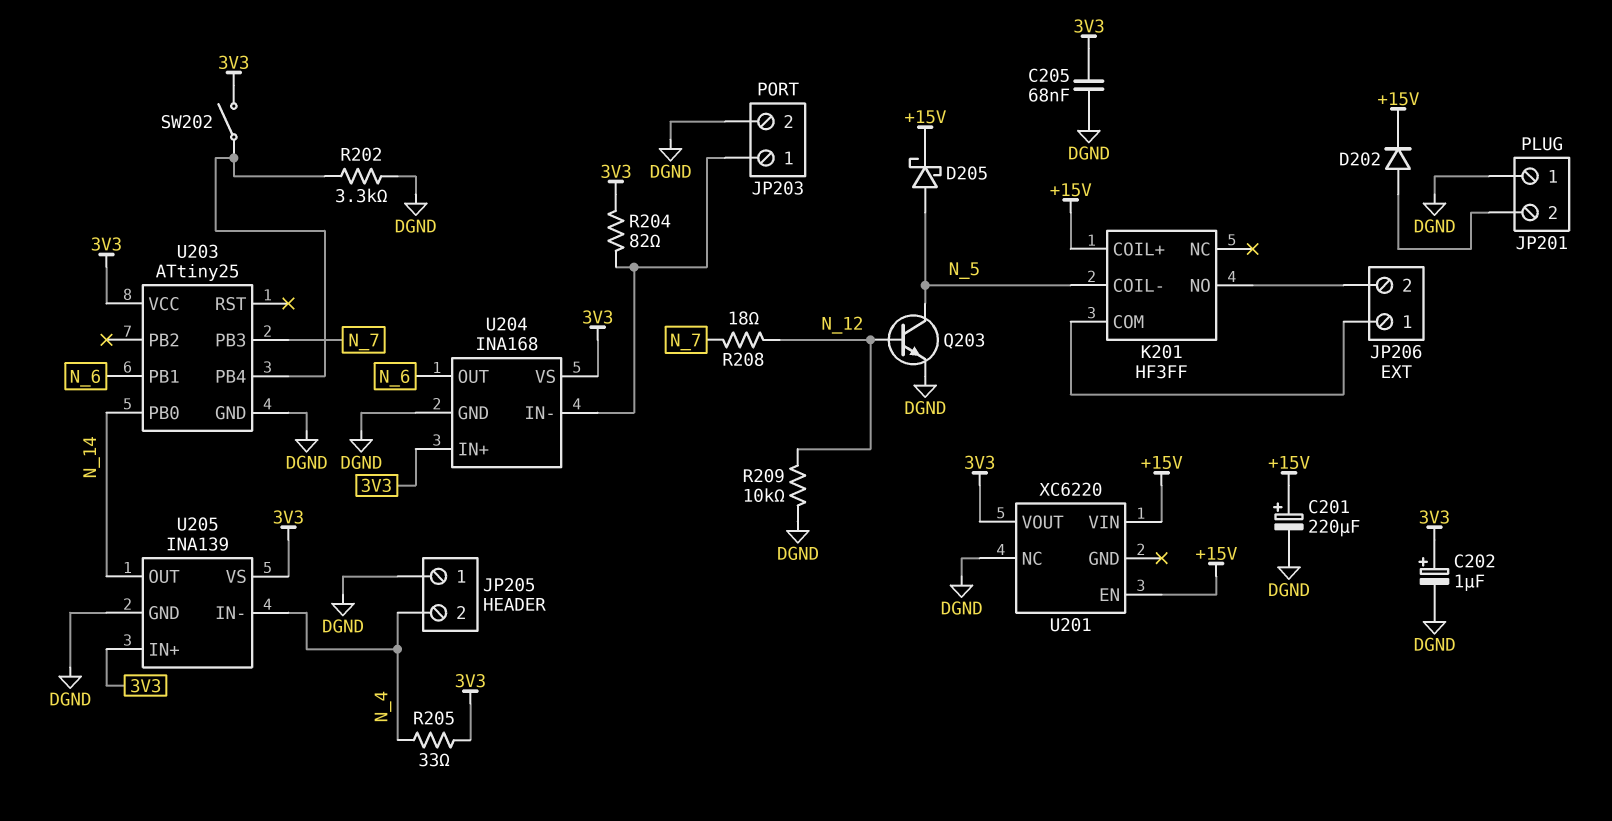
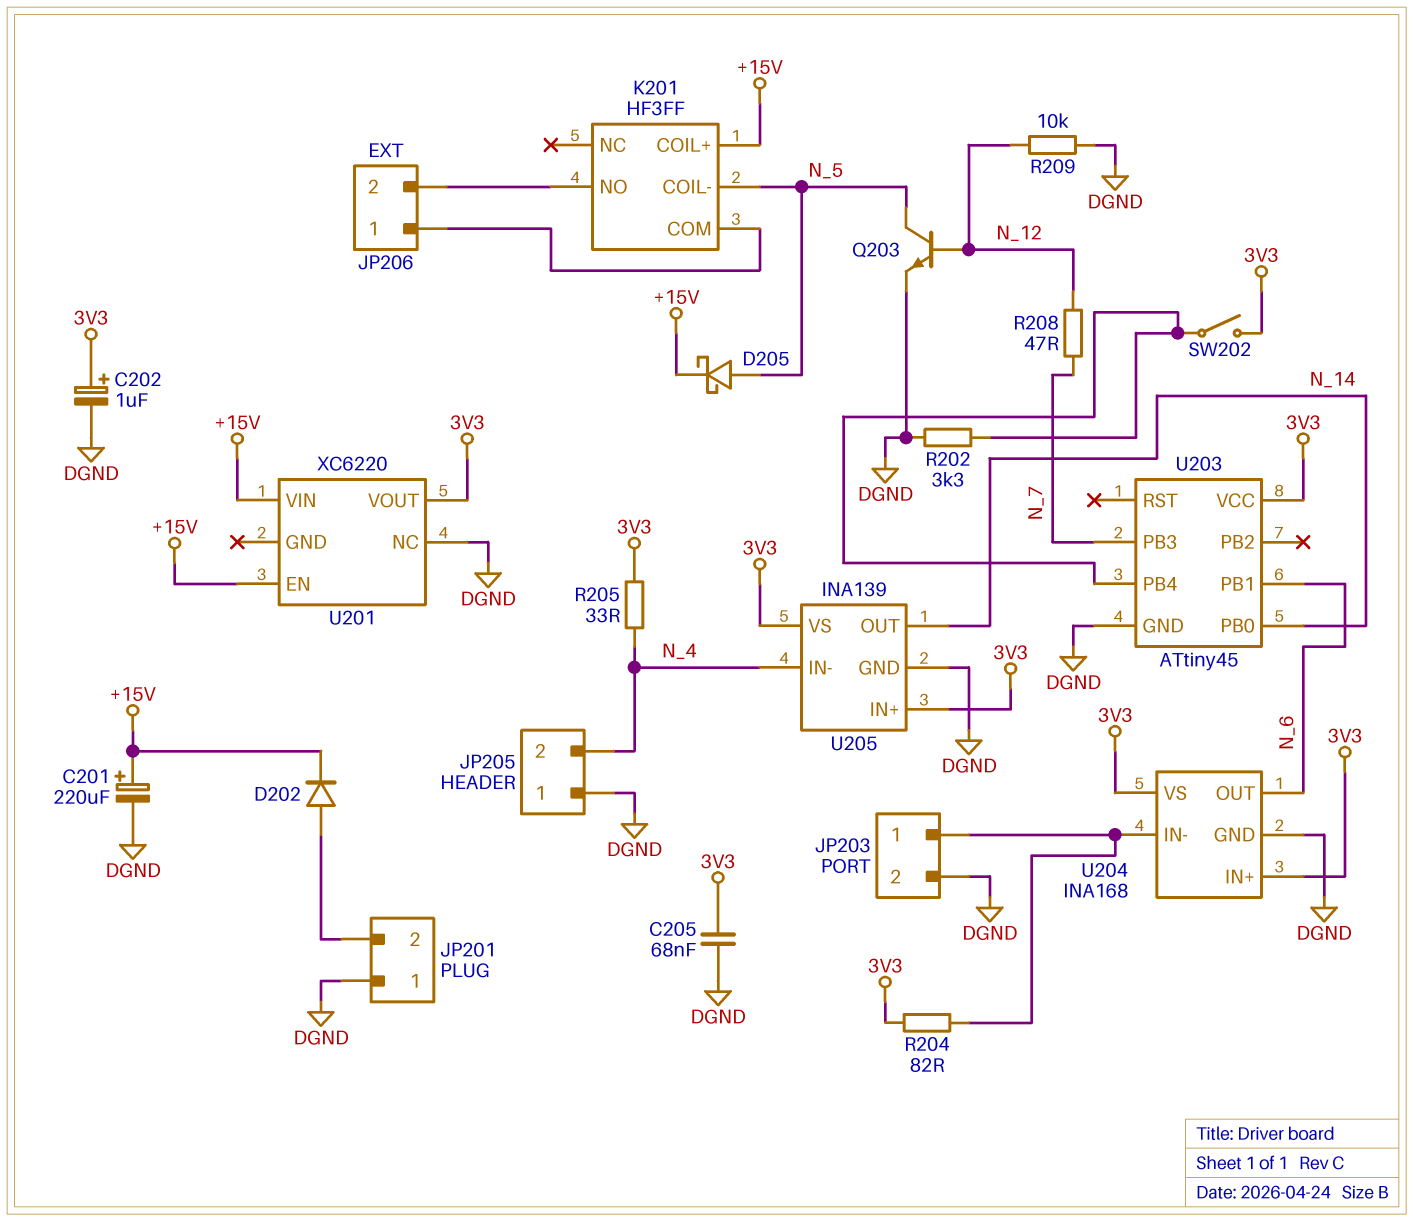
R208: 18 (N_7, N_12) -> 47 (N_7, N_12)
U203: ATtiny25 -> ATtiny45

